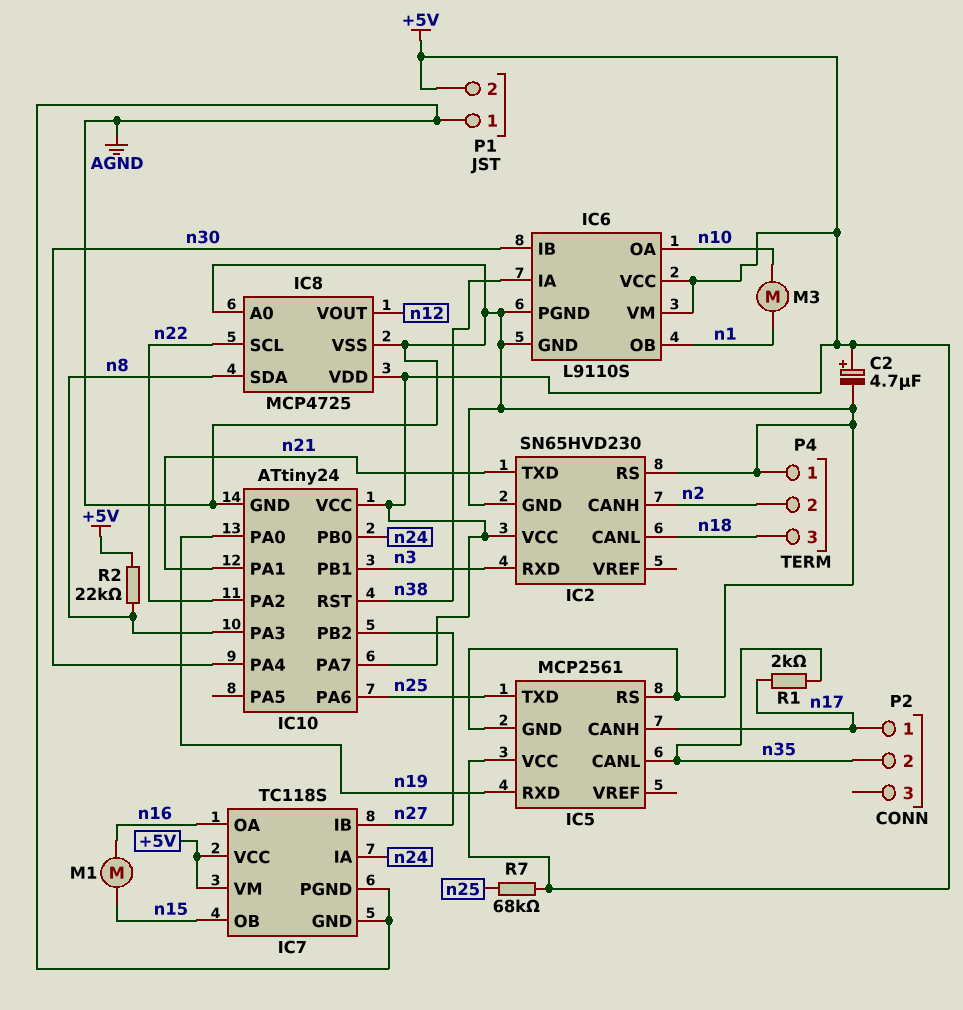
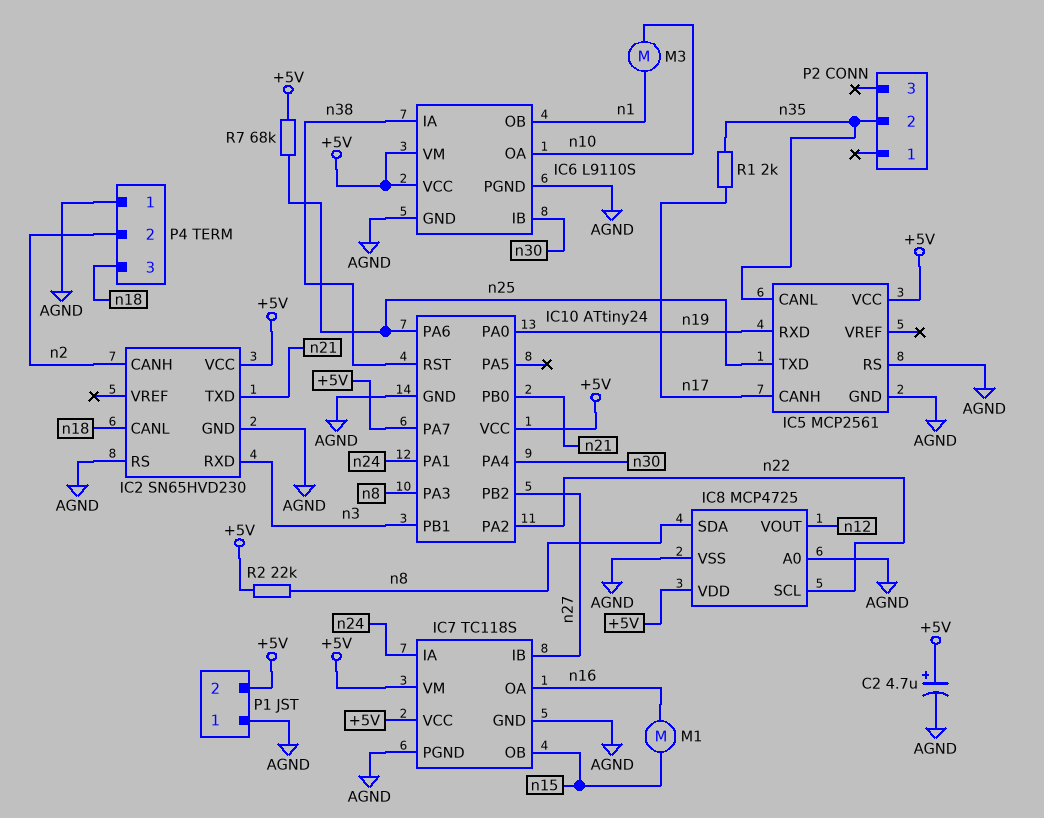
IC10 pin PA1: n21 -> n24
IC10 pin PB0: n24 -> n21
P2 pin 1: n17 -> none

